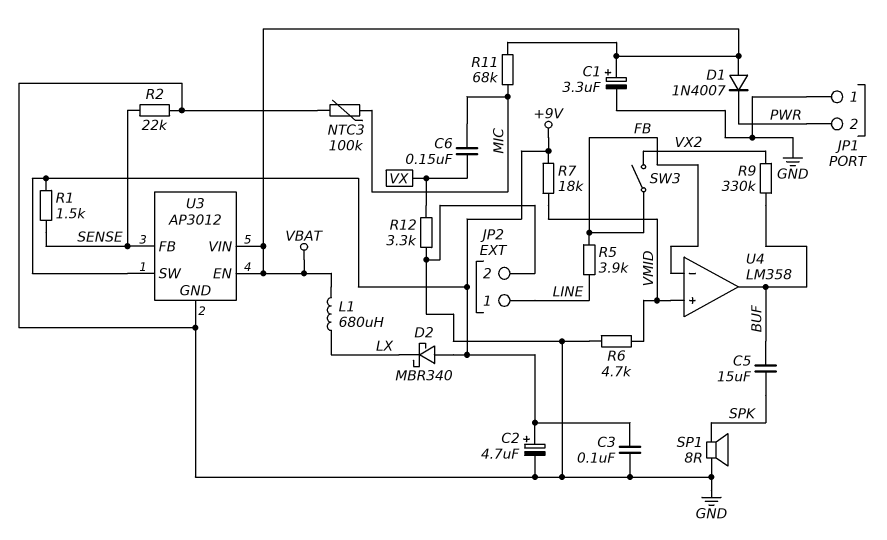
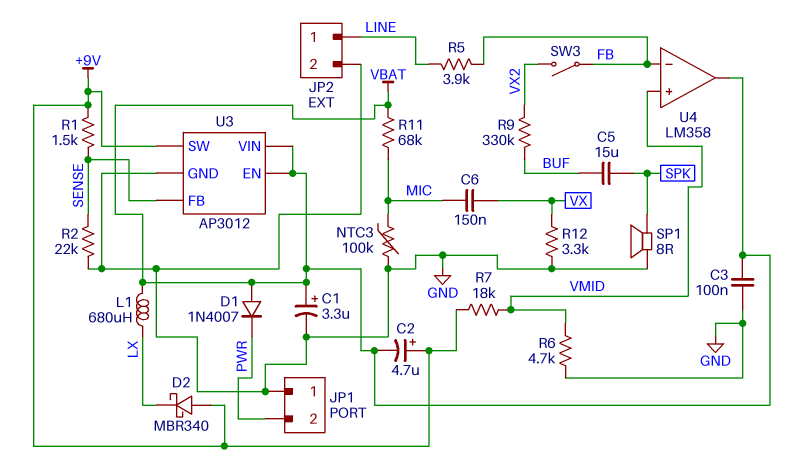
C2: 4.7uF (plus +9V, minus GND) -> 4.7uF (plus +9V, minus VBAT)
C3: 100nF (+9V, GND) -> 100nF (GND, VBAT)
U4 pin out: BUF -> VBAT

